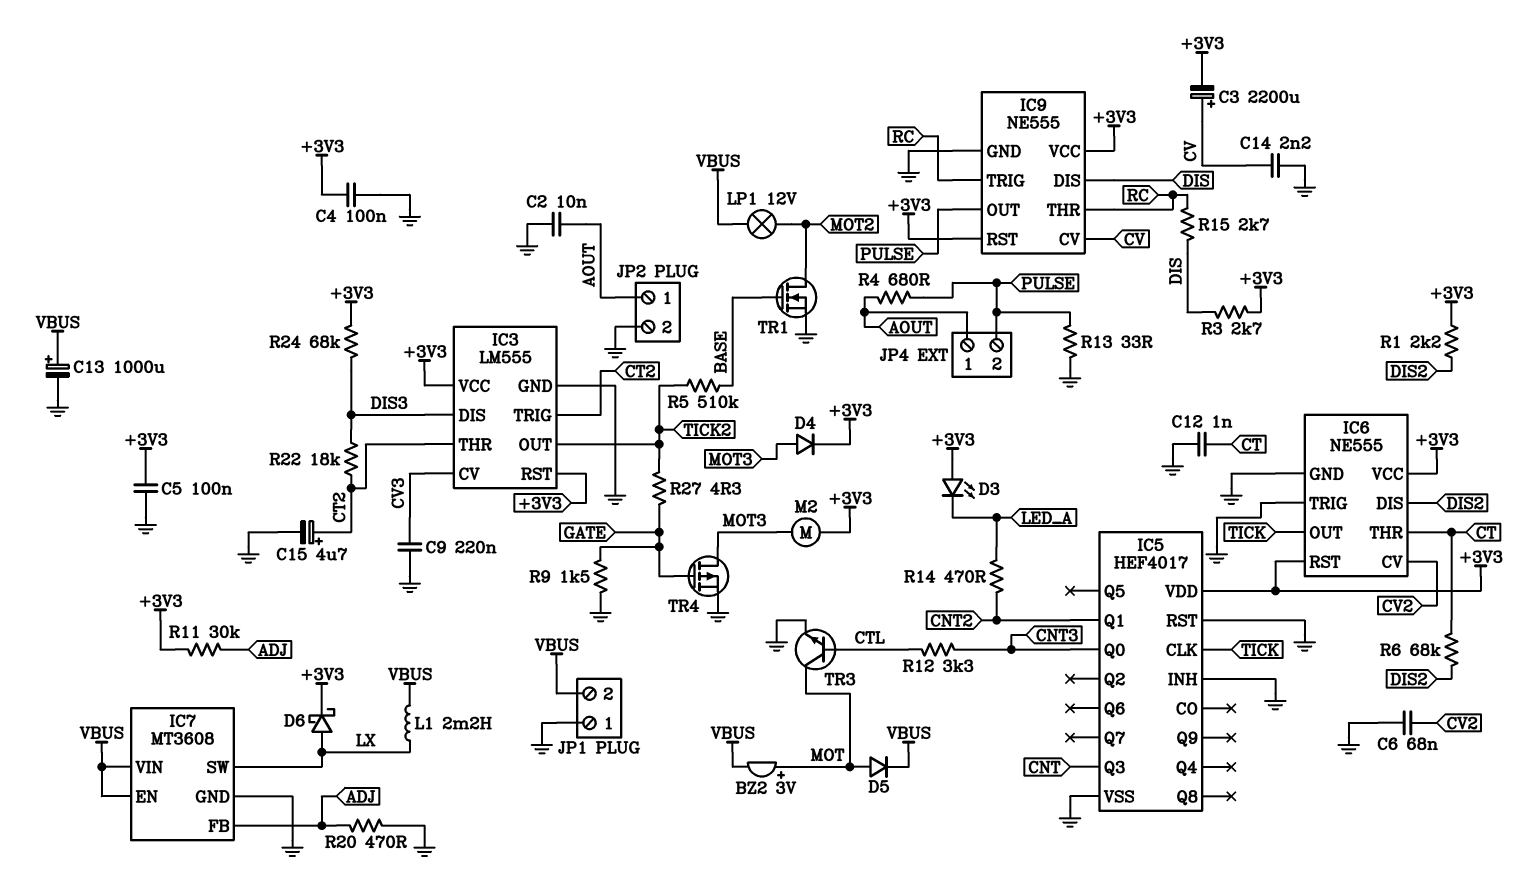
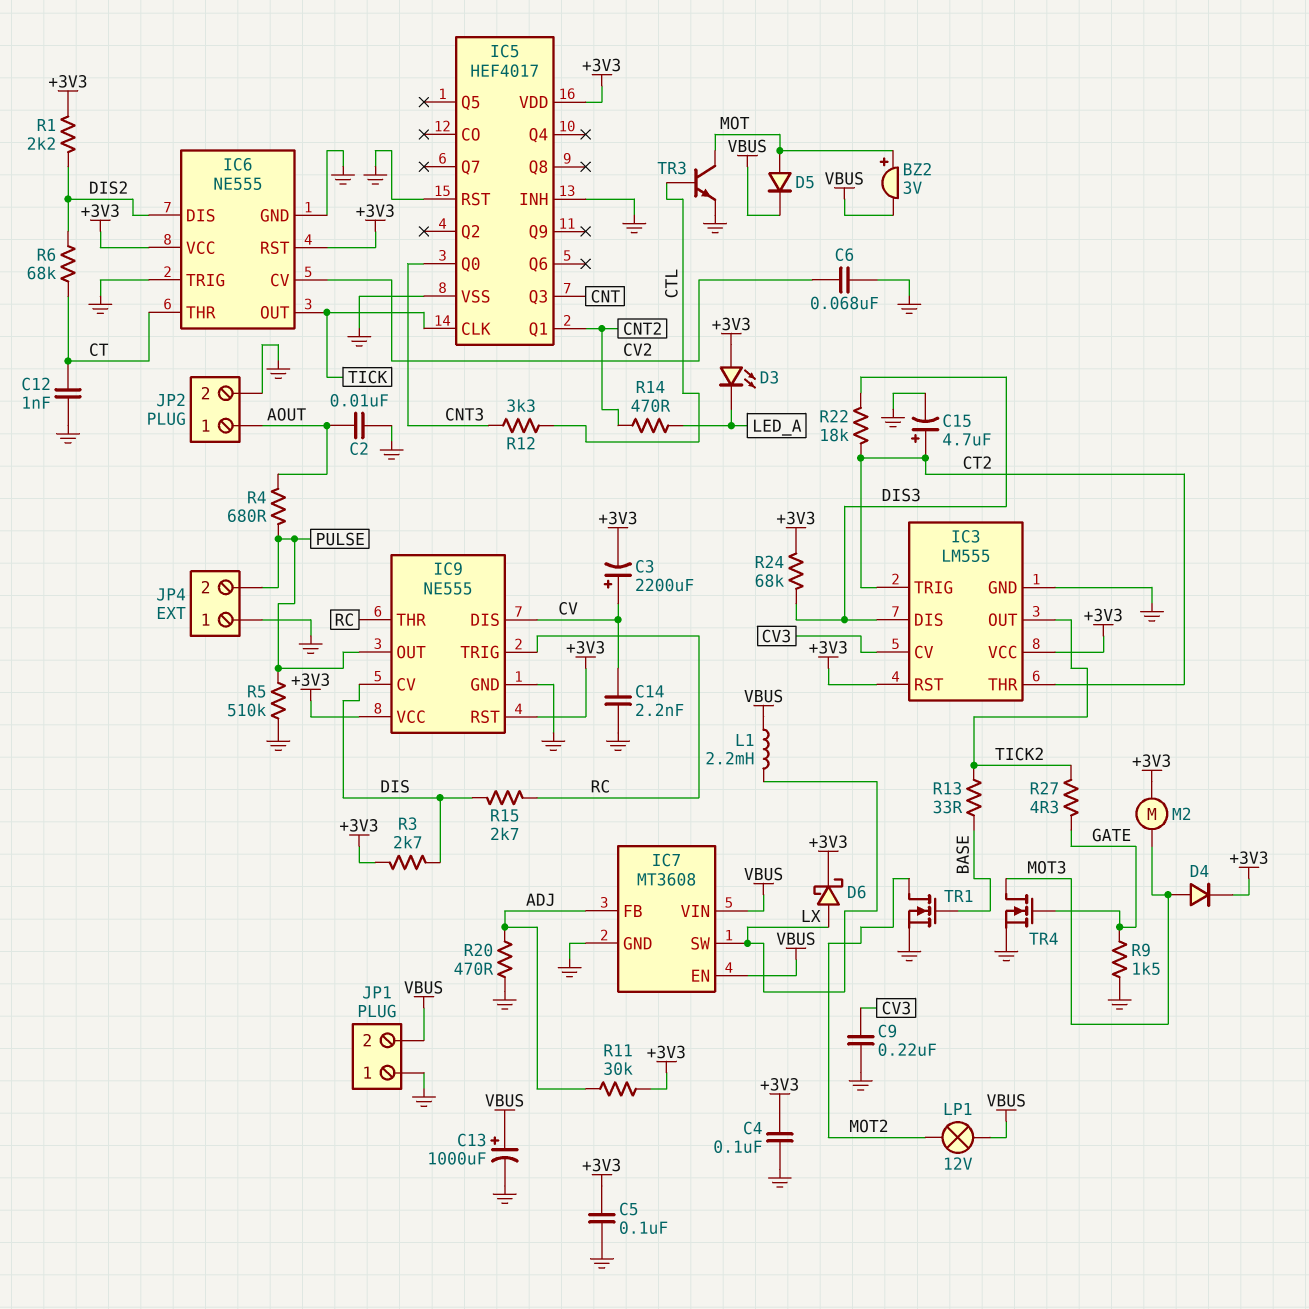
IC9 pin CV: CV -> DIS
IC9 pin DIS: DIS -> CV
JP4 pin 1: AOUT -> GND
R5: 510k (BASE, TICK2) -> 510k (GND, PULSE)
R13: 33 (GND, PULSE) -> 33 (BASE, TICK2)
TR4: PMOS (G GATE, D MOT3, S GND) -> NMOS (G GATE, D MOT3, S GND)

